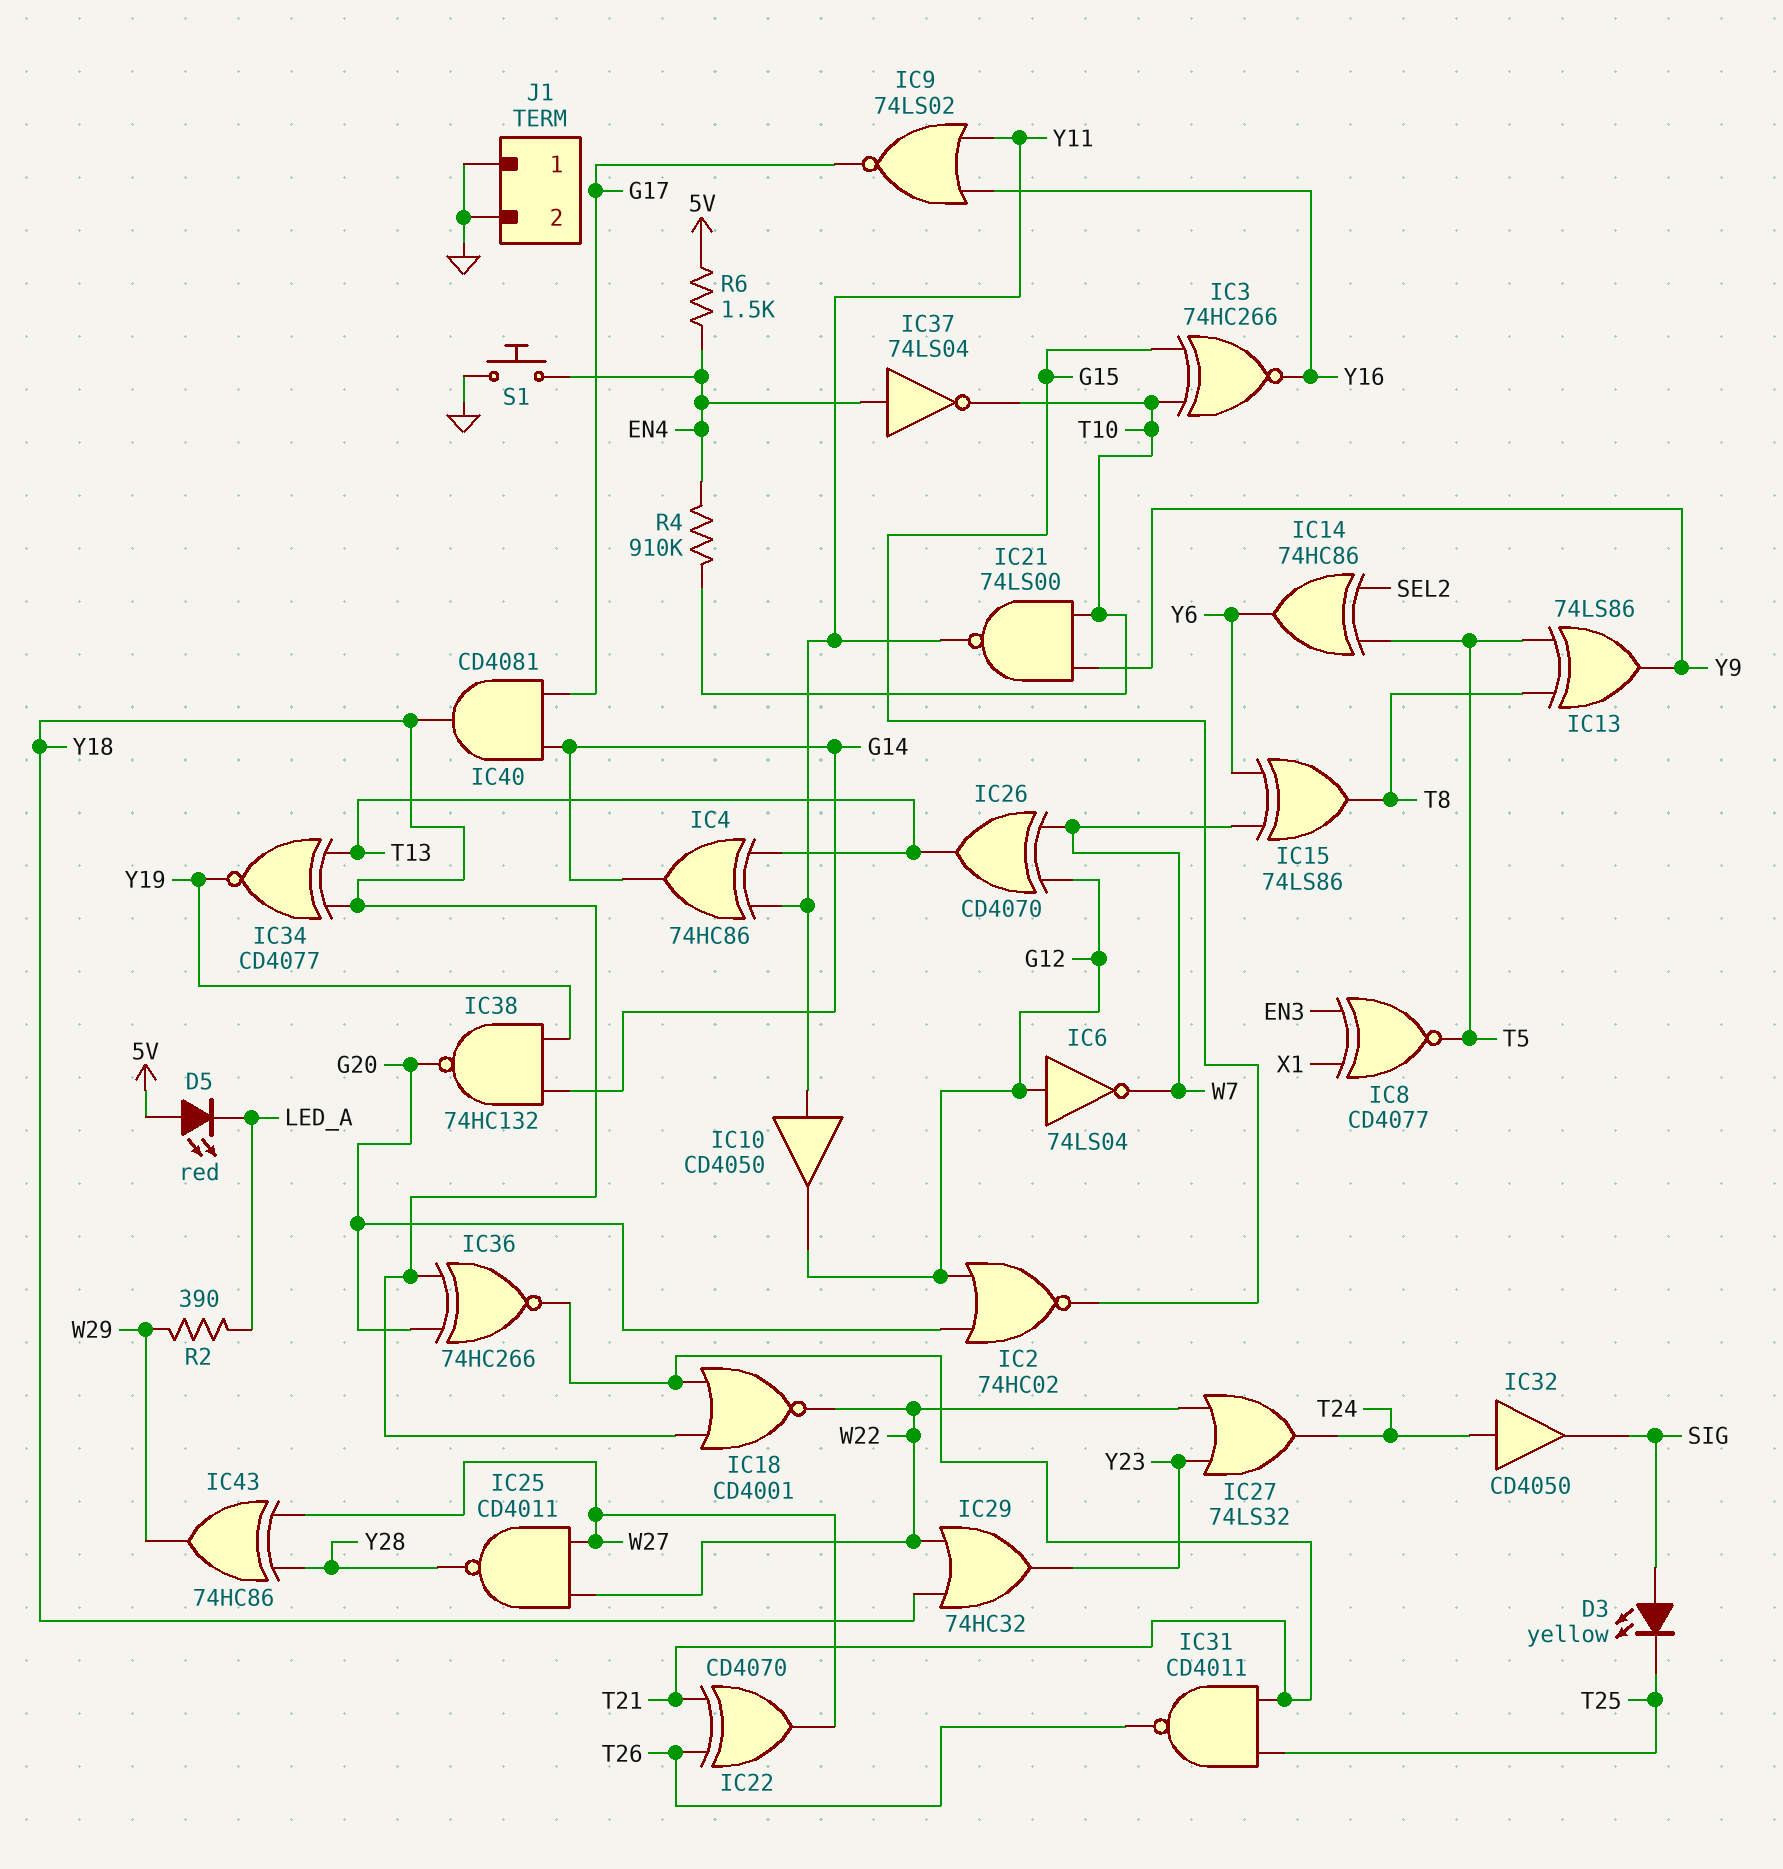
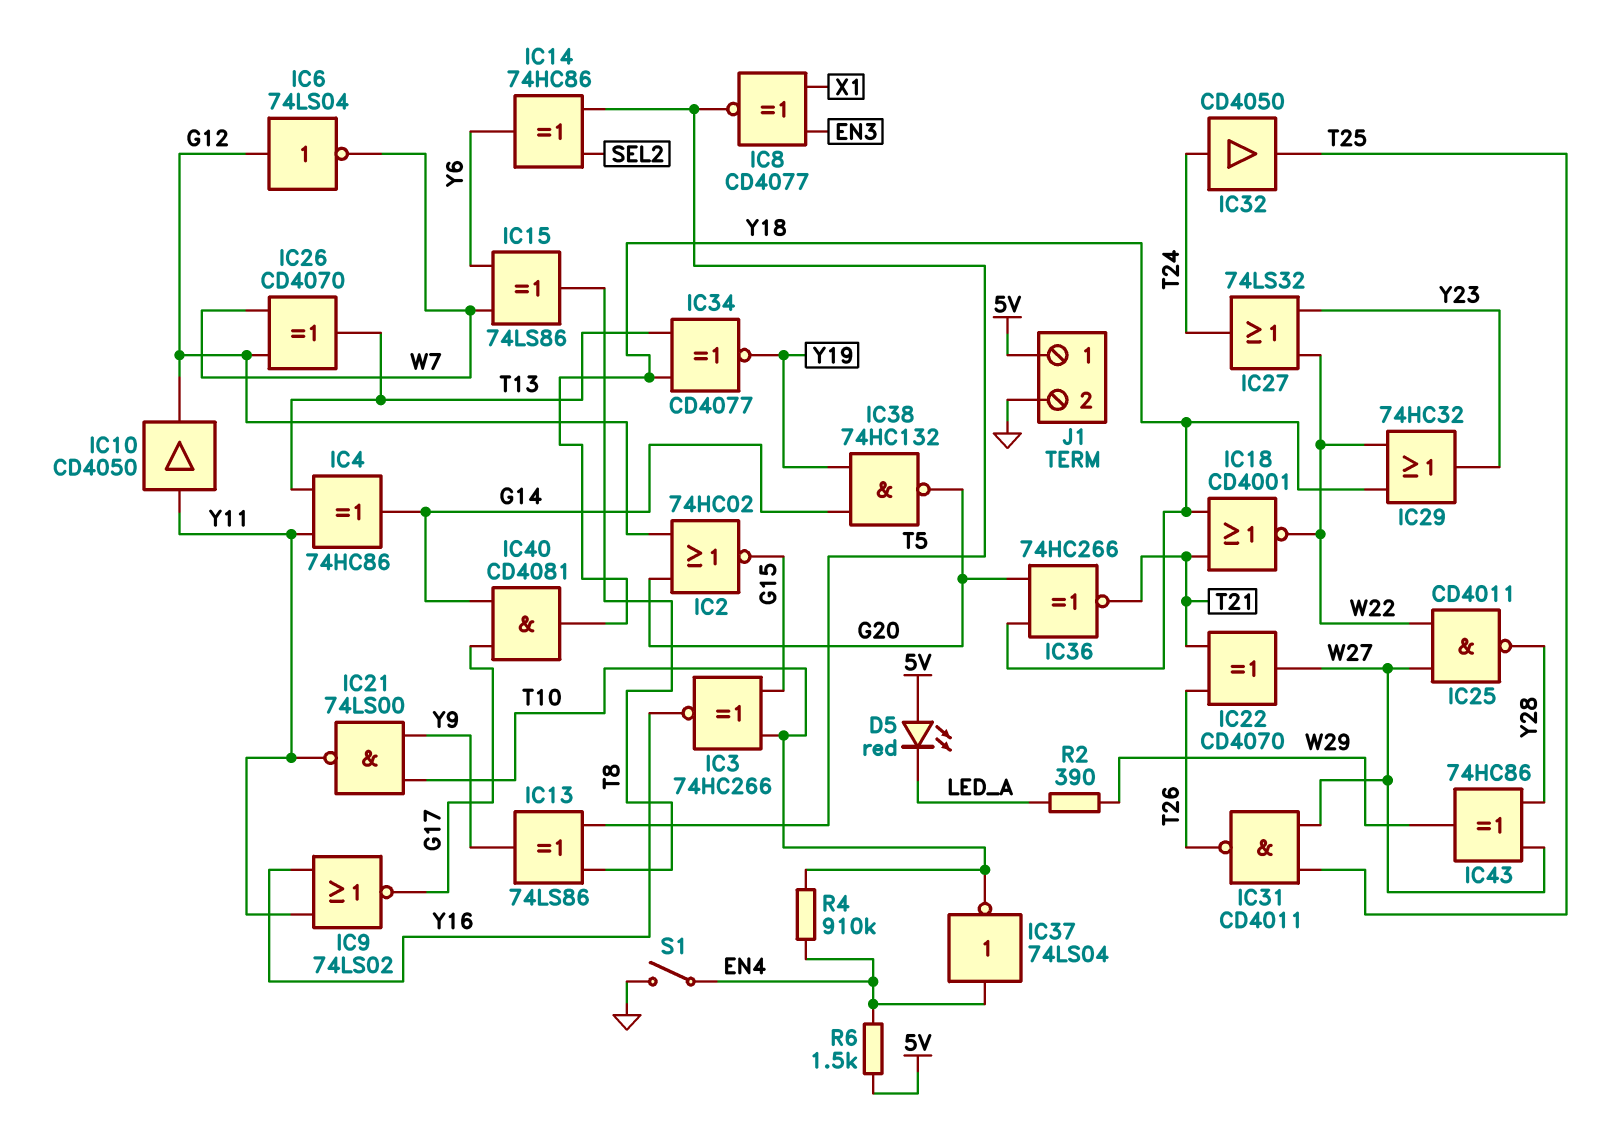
D3: LED yellow (A SIG, K T25) -> none
IC31: NAND CD4011 (in T21, in T25, out T26) -> NAND CD4011 (in T25, in W27, out T26)
IC32: buffer CD4050 (in T24, out SIG) -> buffer CD4050 (in T24, out T25)
J1 pin 1: GND -> 5V
S1: button (EN4, GND) -> switch (EN4, GND)

